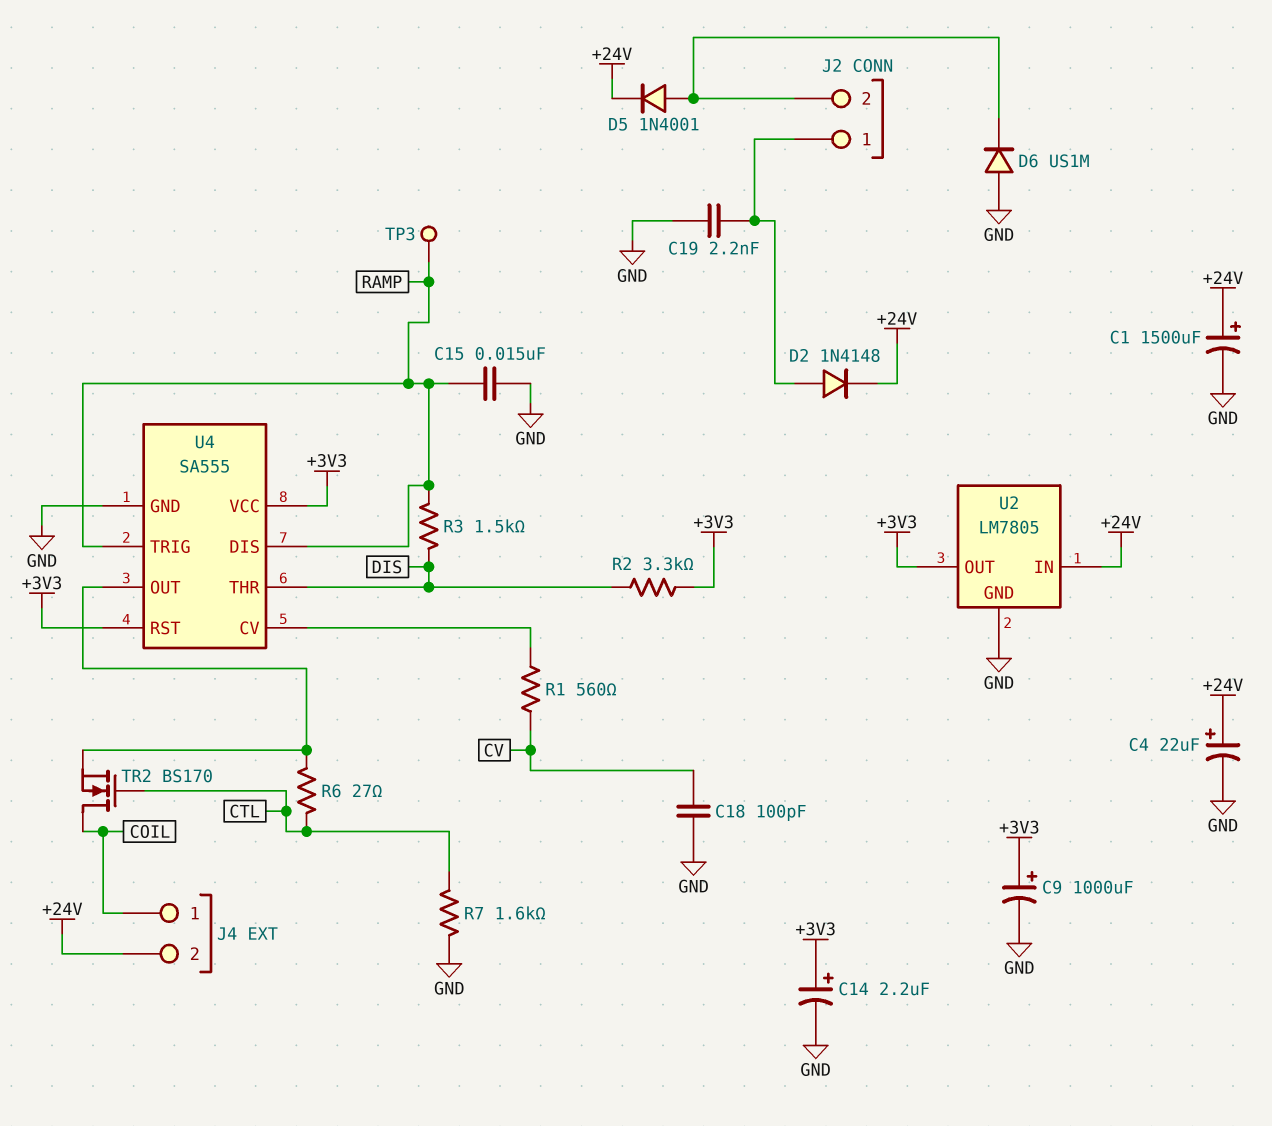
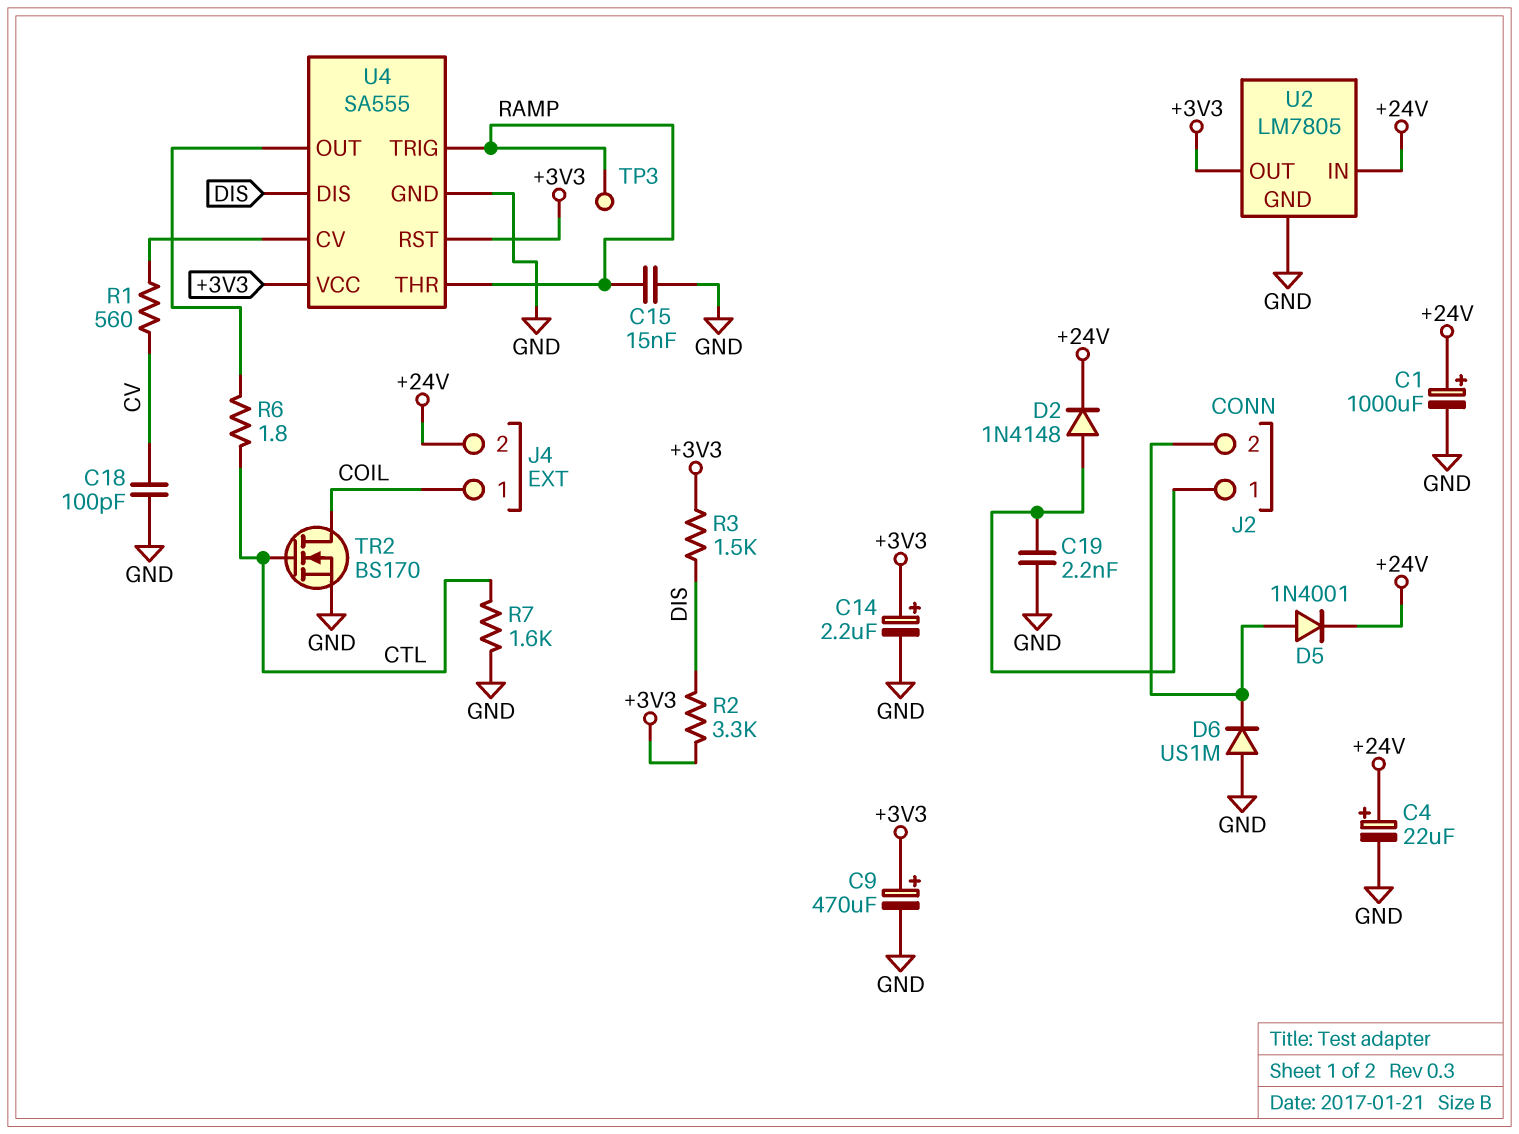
C1: 1500uF (plus +24V, minus GND) -> 1000uF (plus +24V, minus GND)
C9: 1000uF (plus +3V3, minus GND) -> 470uF (plus +3V3, minus GND)
R3: 1.5k (DIS, RAMP) -> 1.5k (+3V3, DIS)
R6: 27 (CTL, U4/OUT) -> 1.8 (CTL, U4/OUT)
TR2: NMOS BS170 (G CTL, D COIL, S U4/OUT) -> NMOS BS170 (G CTL, D COIL, S GND)
U4 pin DIS: RAMP -> DIS
U4 pin THR: DIS -> RAMP

